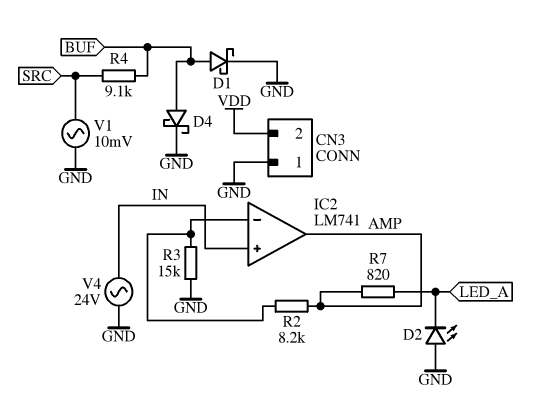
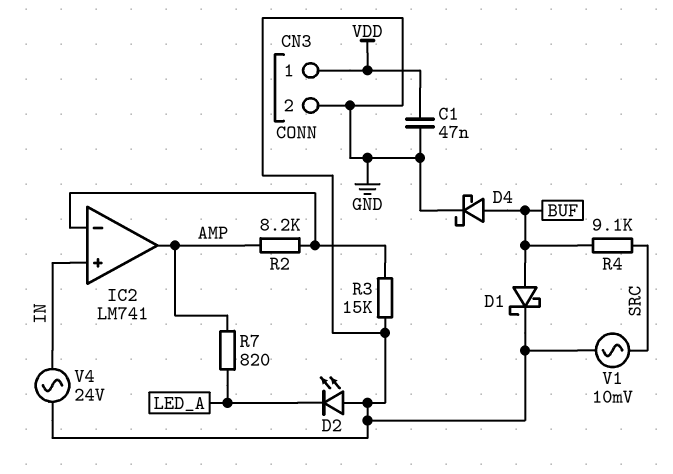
C1: none -> 47nF (GND, VDD)
CN3 pin 1: GND -> VDD
CN3 pin 2: VDD -> GND

